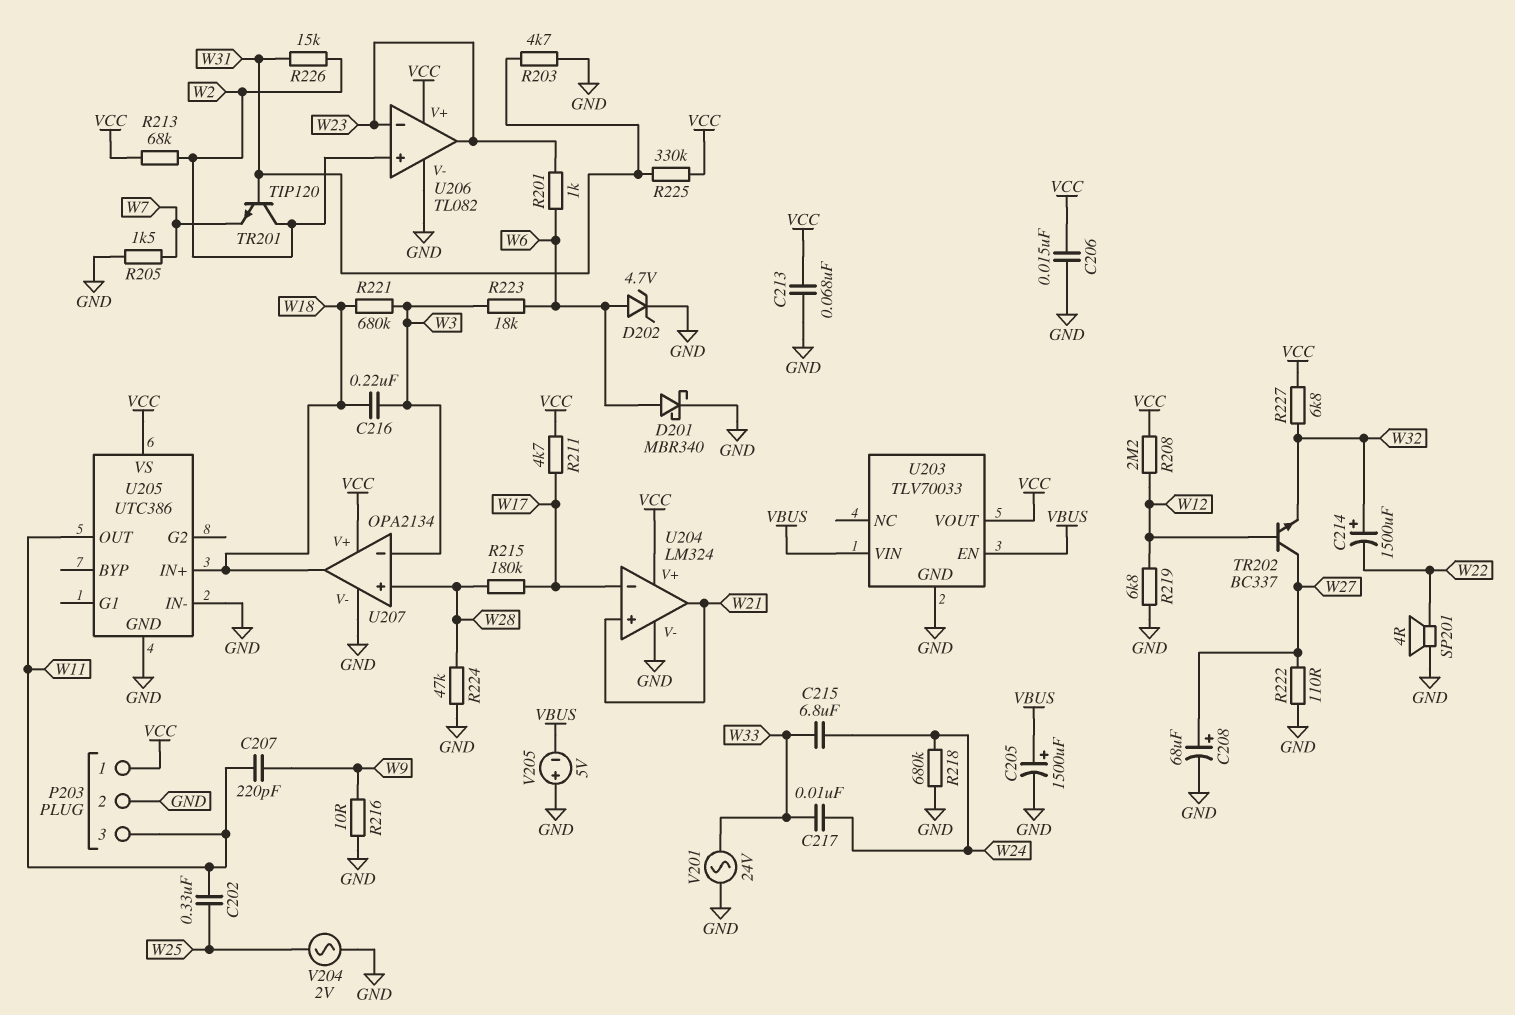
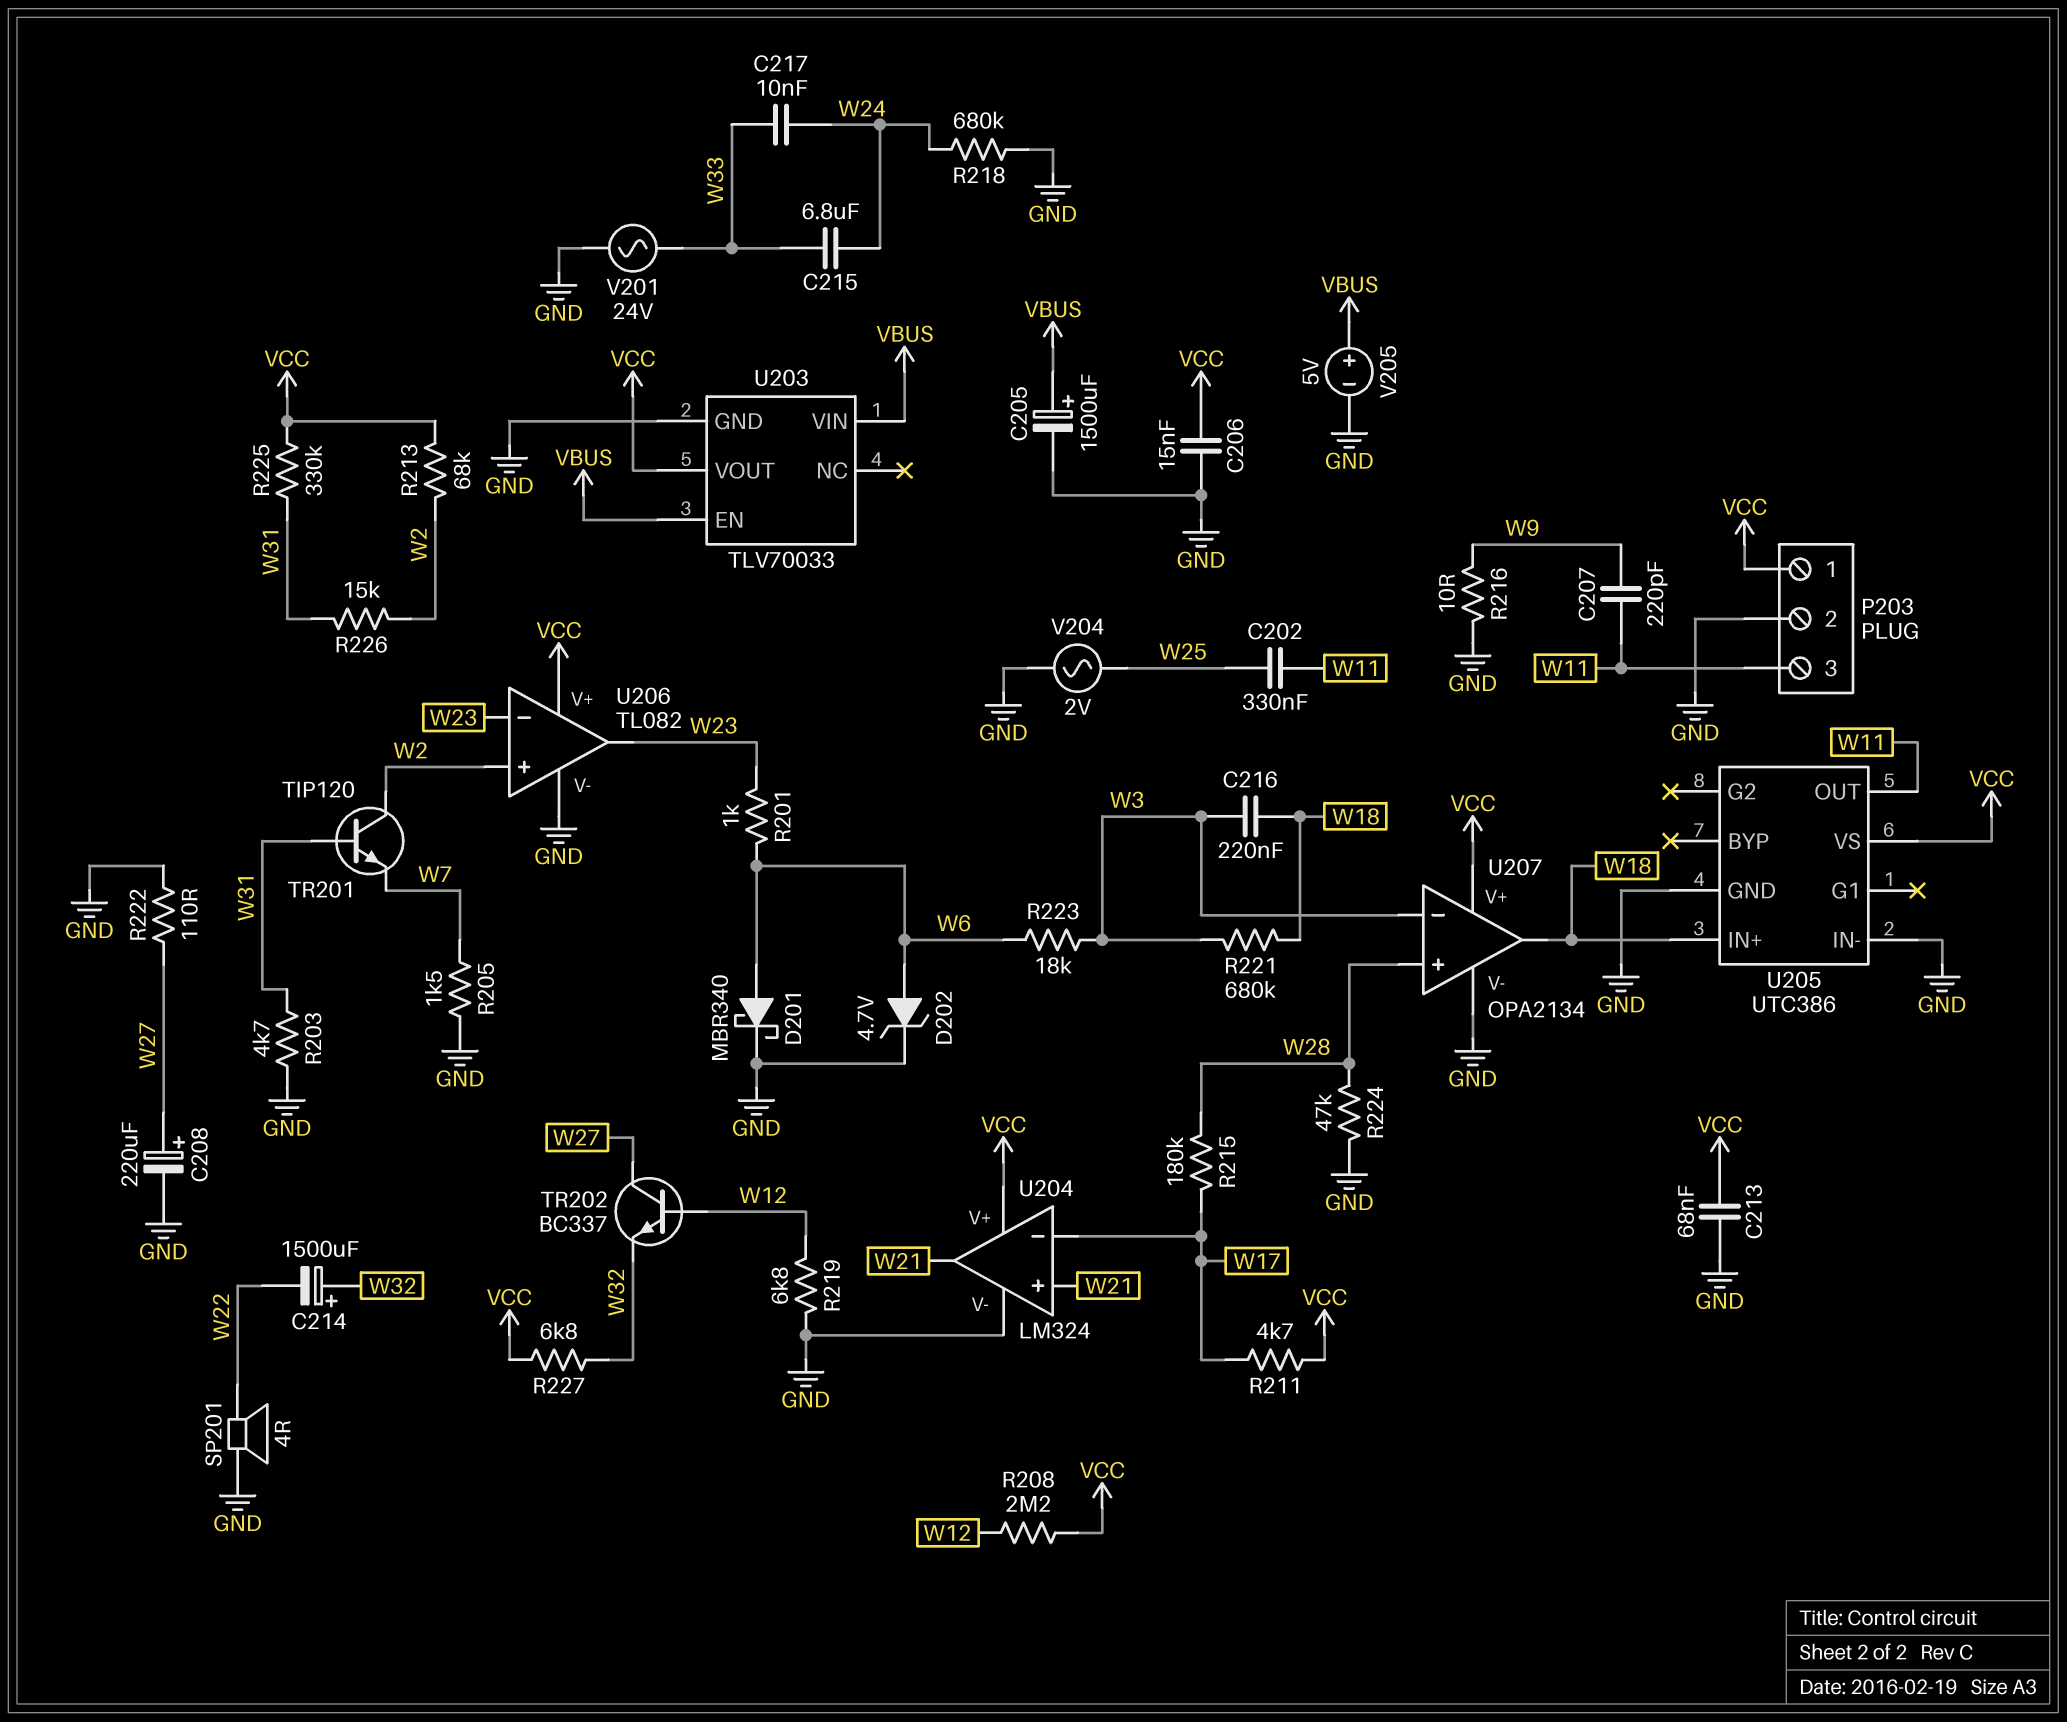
C208: 68uF (plus W27, minus GND) -> 220uF (plus W27, minus GND)
V205: 5V (plus GND, minus VBUS) -> 5V (plus VBUS, minus GND)

